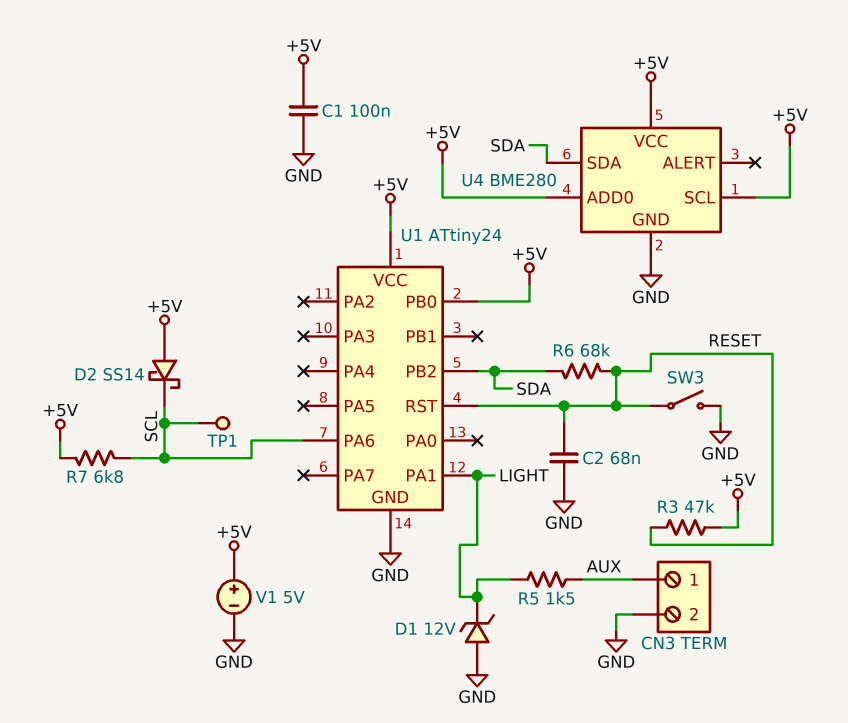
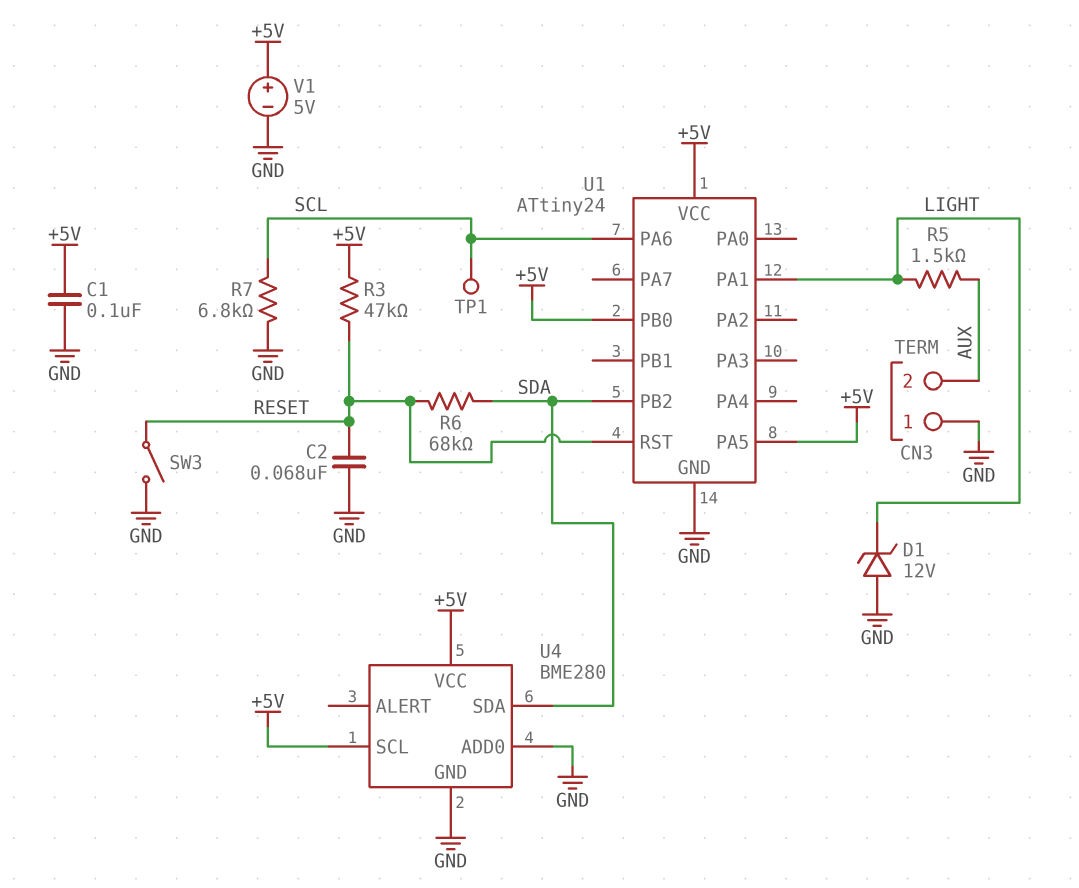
CN3 pin 1: AUX -> GND
CN3 pin 2: GND -> AUX
D2: schottky SS14 (A +5V, K SCL) -> none
R7: 6.8k (+5V, SCL) -> 6.8k (GND, SCL)
U1 pin PA5: none -> +5V
U4 pin ADD0: +5V -> GND

